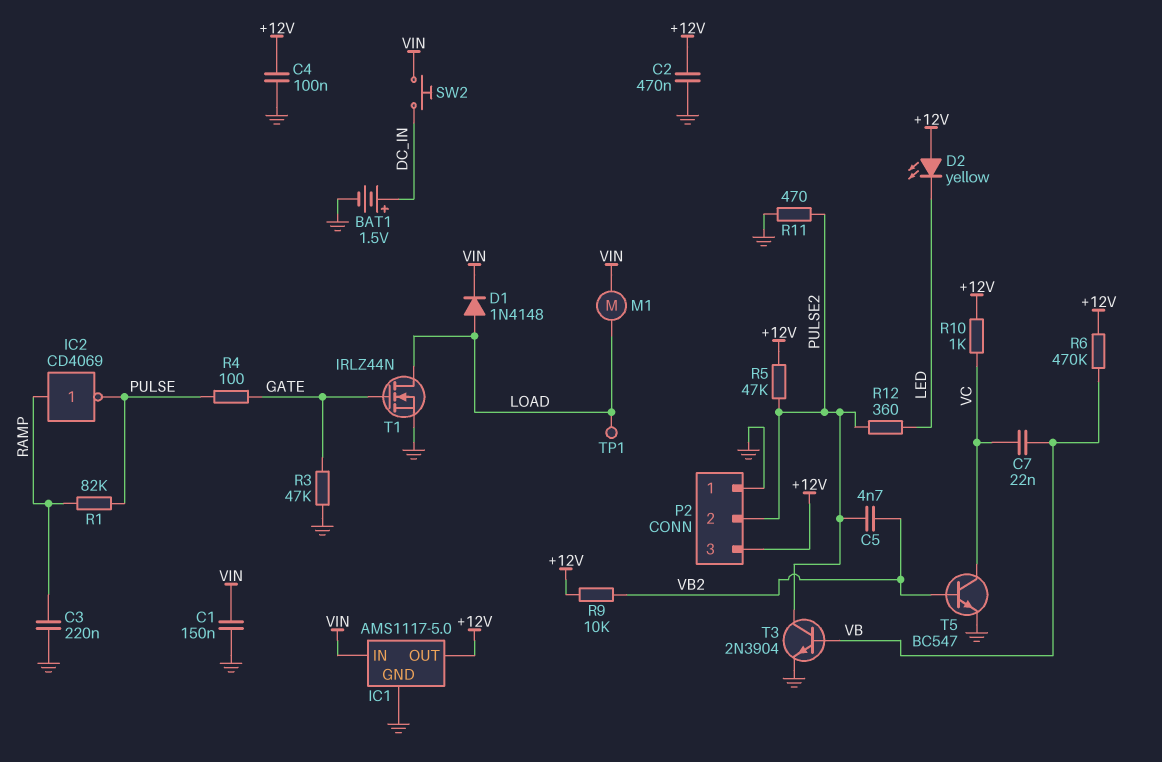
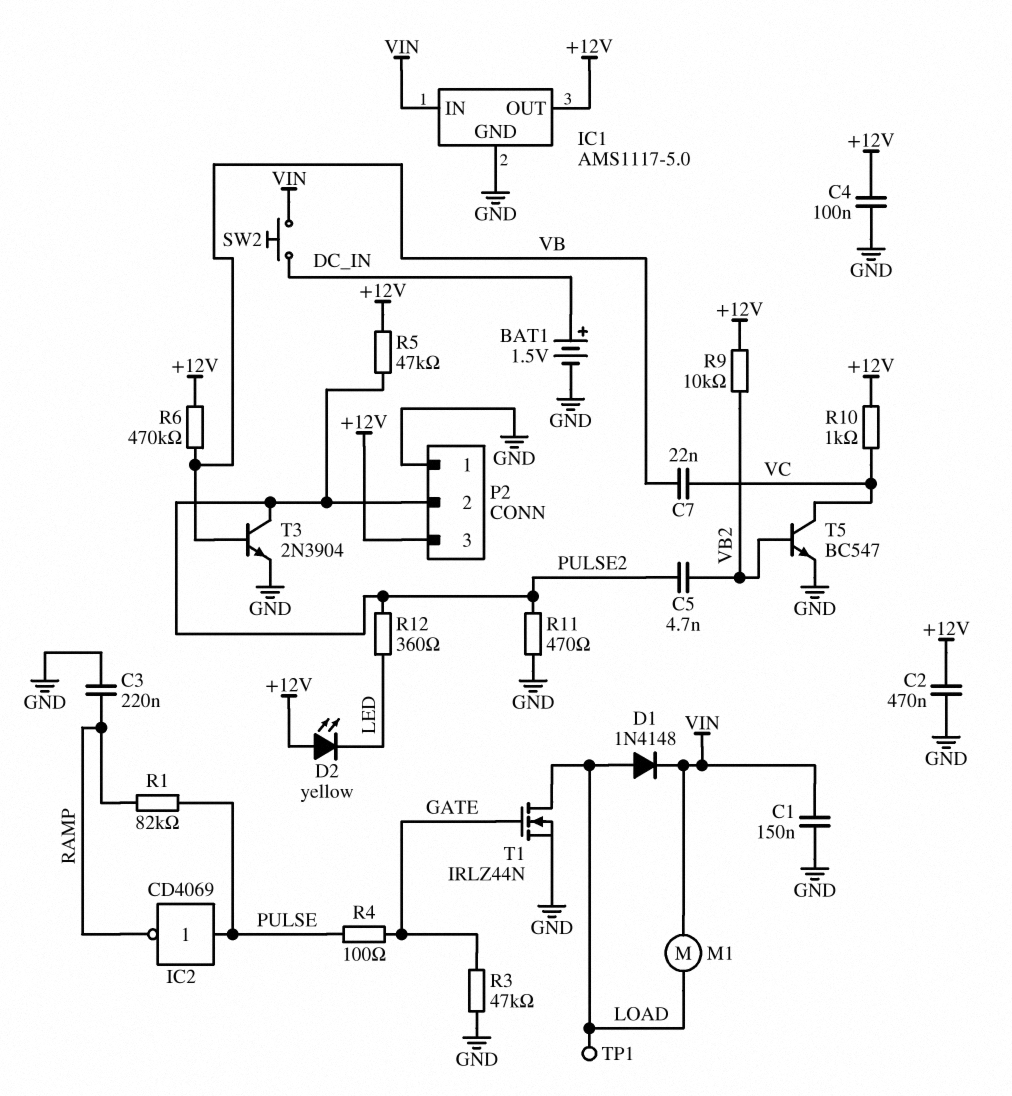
IC2: NOT CD4069 (in RAMP, out PULSE) -> NOT CD4069 (in PULSE, out RAMP)

